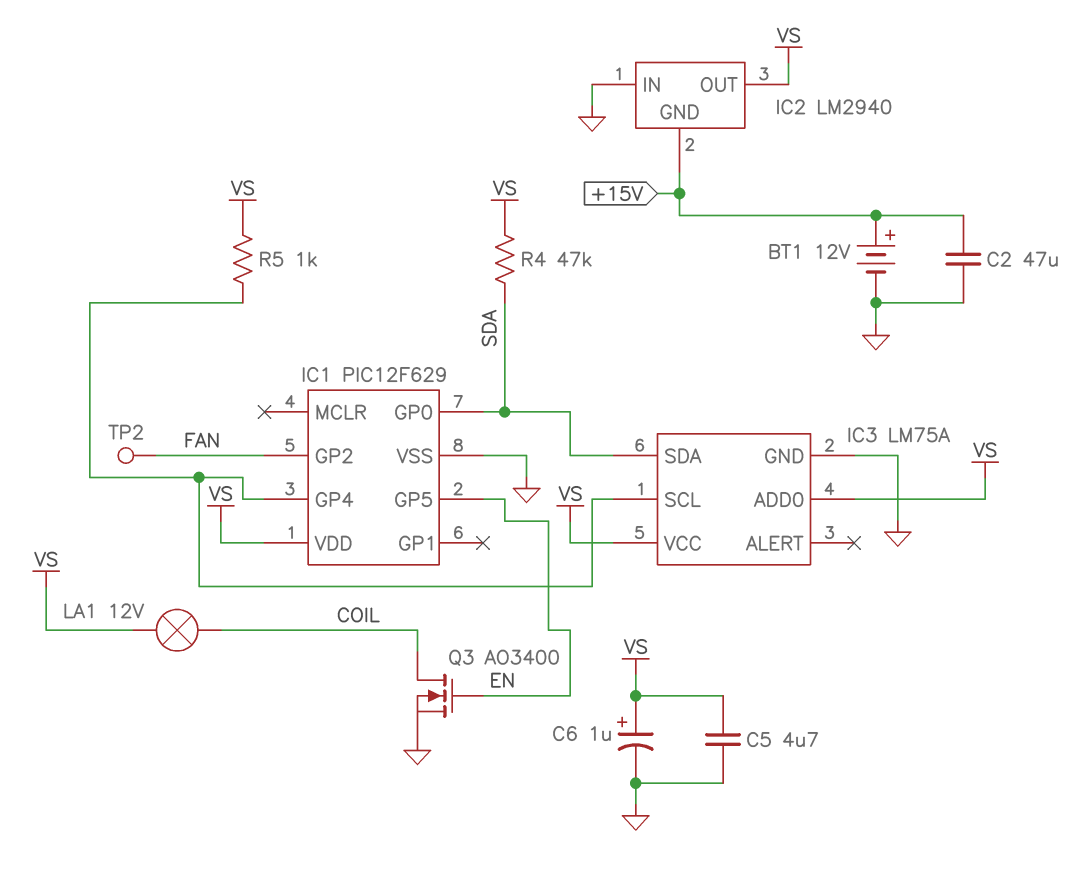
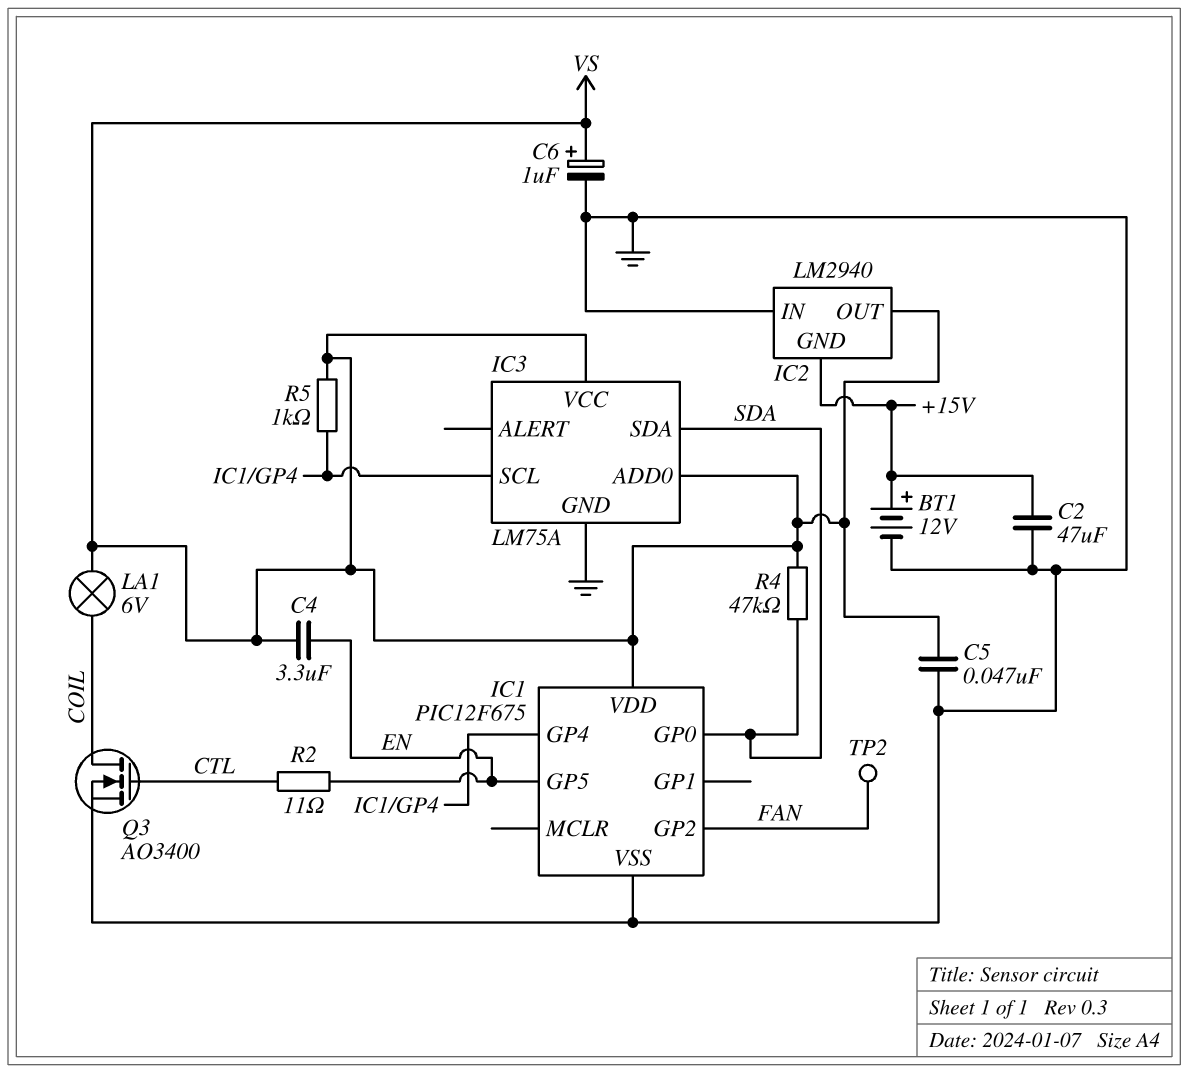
C4: none -> 3.3uF (EN, VS)
C5: 4.7uF (GND, VS) -> 47nF (GND, VS)
IC1: PIC12F629 -> PIC12F675
LA1: lamp 12V (COIL, VS) -> lamp 6V (COIL, VS)
Q3: NMOS AO3400 (G EN, D COIL, S GND) -> NMOS AO3400 (G CTL, D COIL, S GND)
R2: none -> 11 (CTL, EN)

